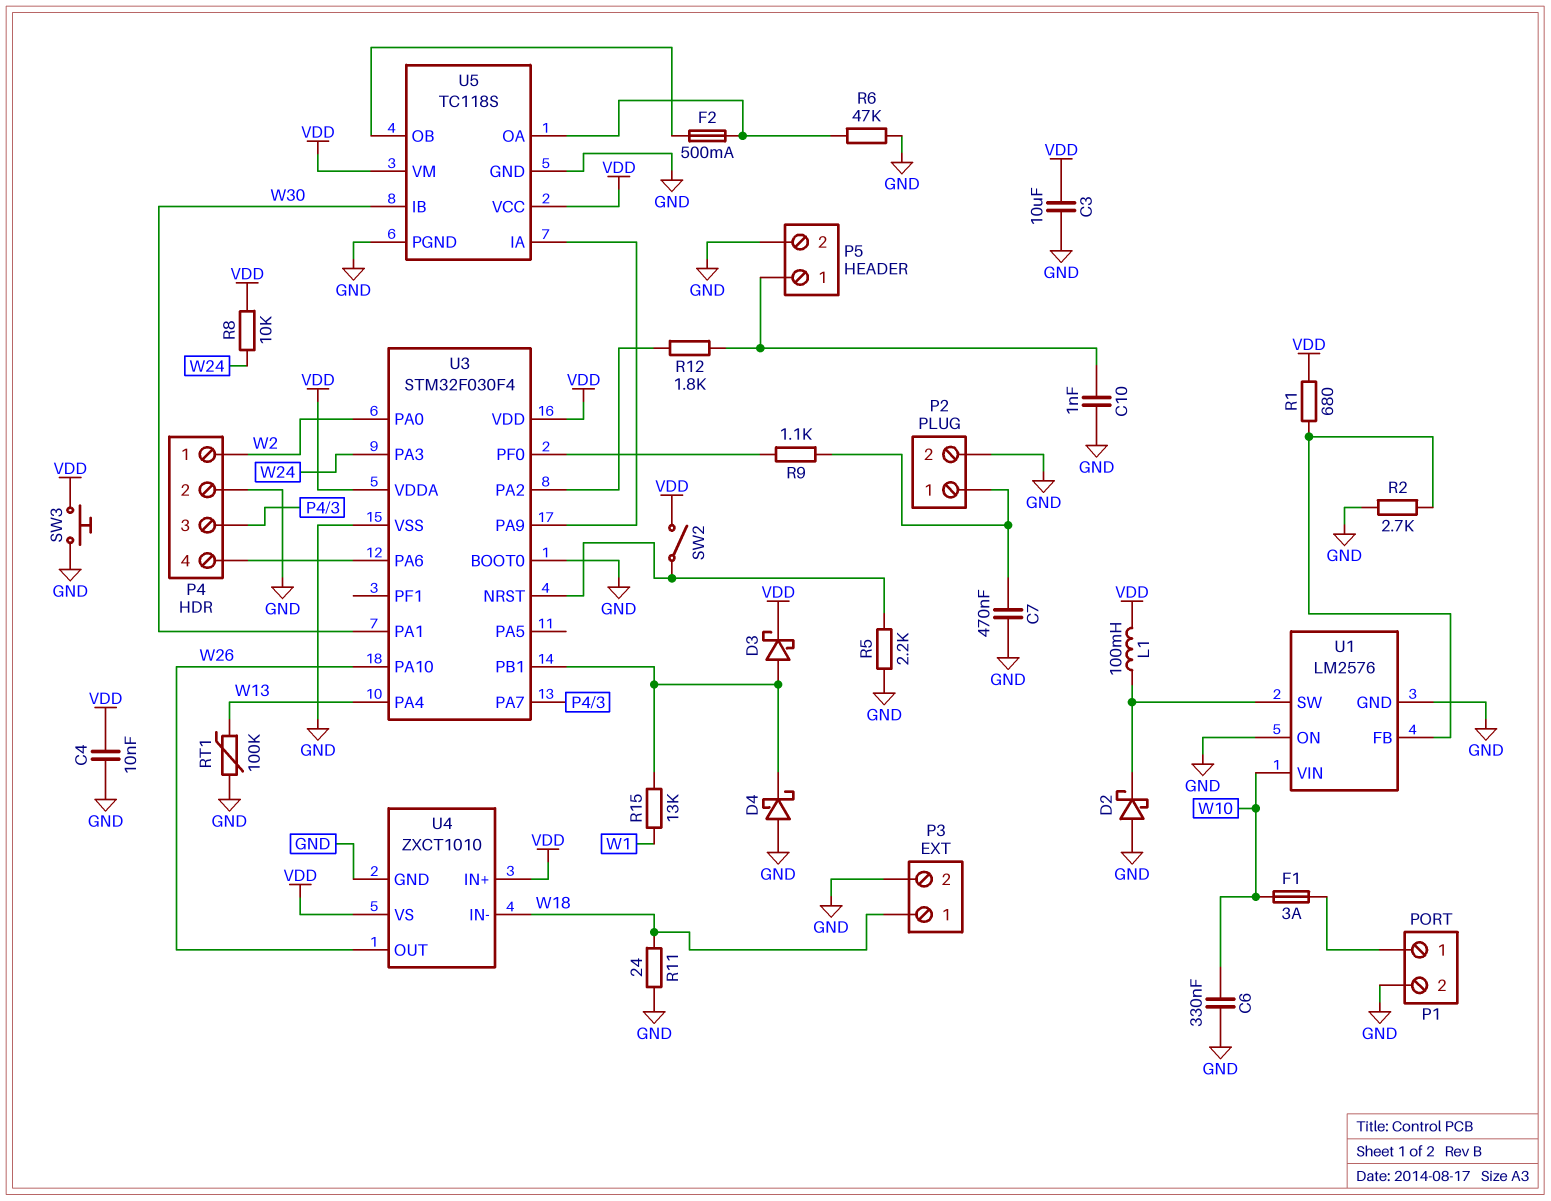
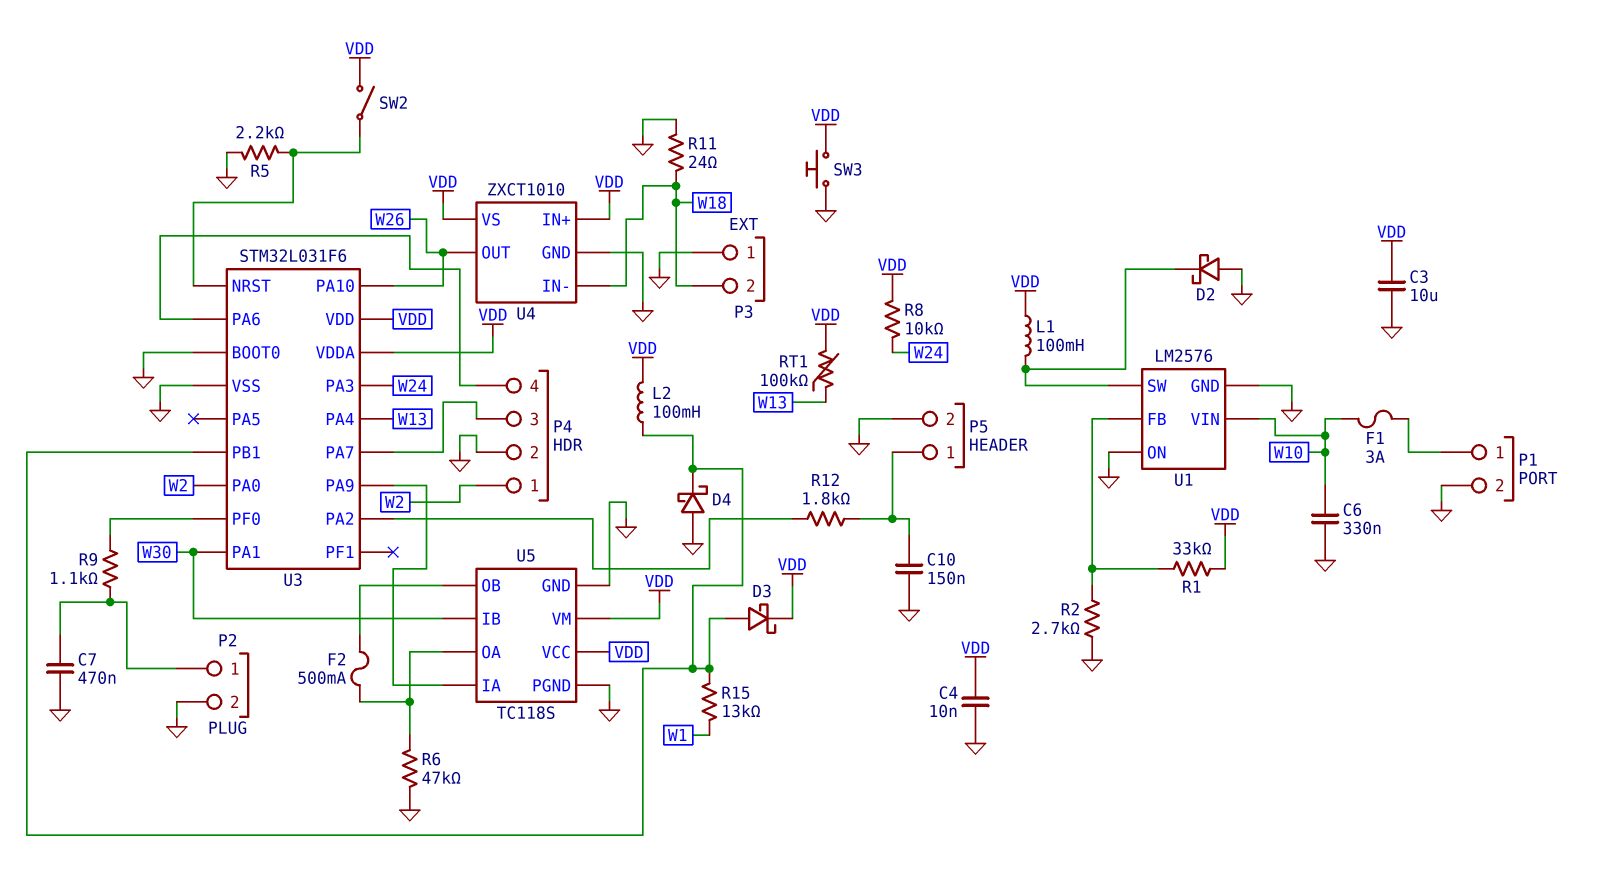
C10: 1nF (GND, P5/1) -> 150nF (GND, P5/1)
L2: none -> 100mH (U3/PB1, VDD)
P3 pin 1: W18 -> GND
P3 pin 2: GND -> W18
R1: 680 (U1/FB, VDD) -> 33k (U1/FB, VDD)
RT1: 100k (GND, W13) -> 100k (VDD, W13)
U3: STM32F030F4 -> STM32L031F6

